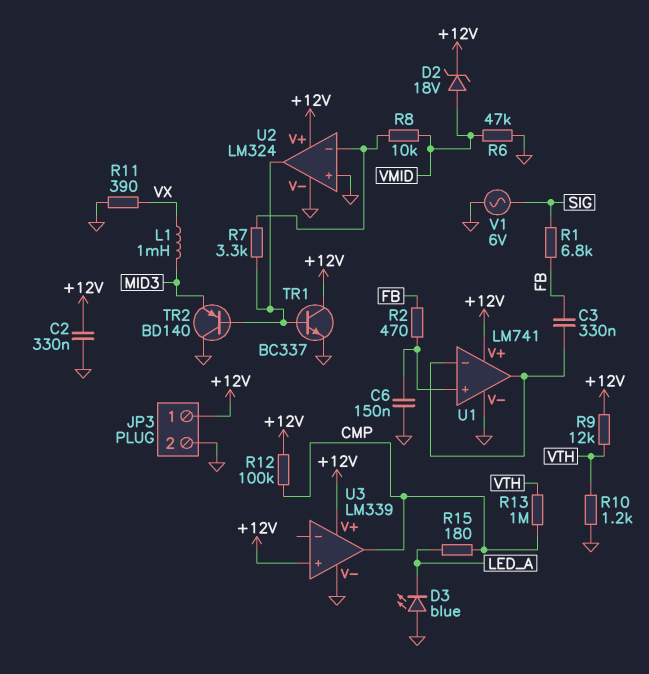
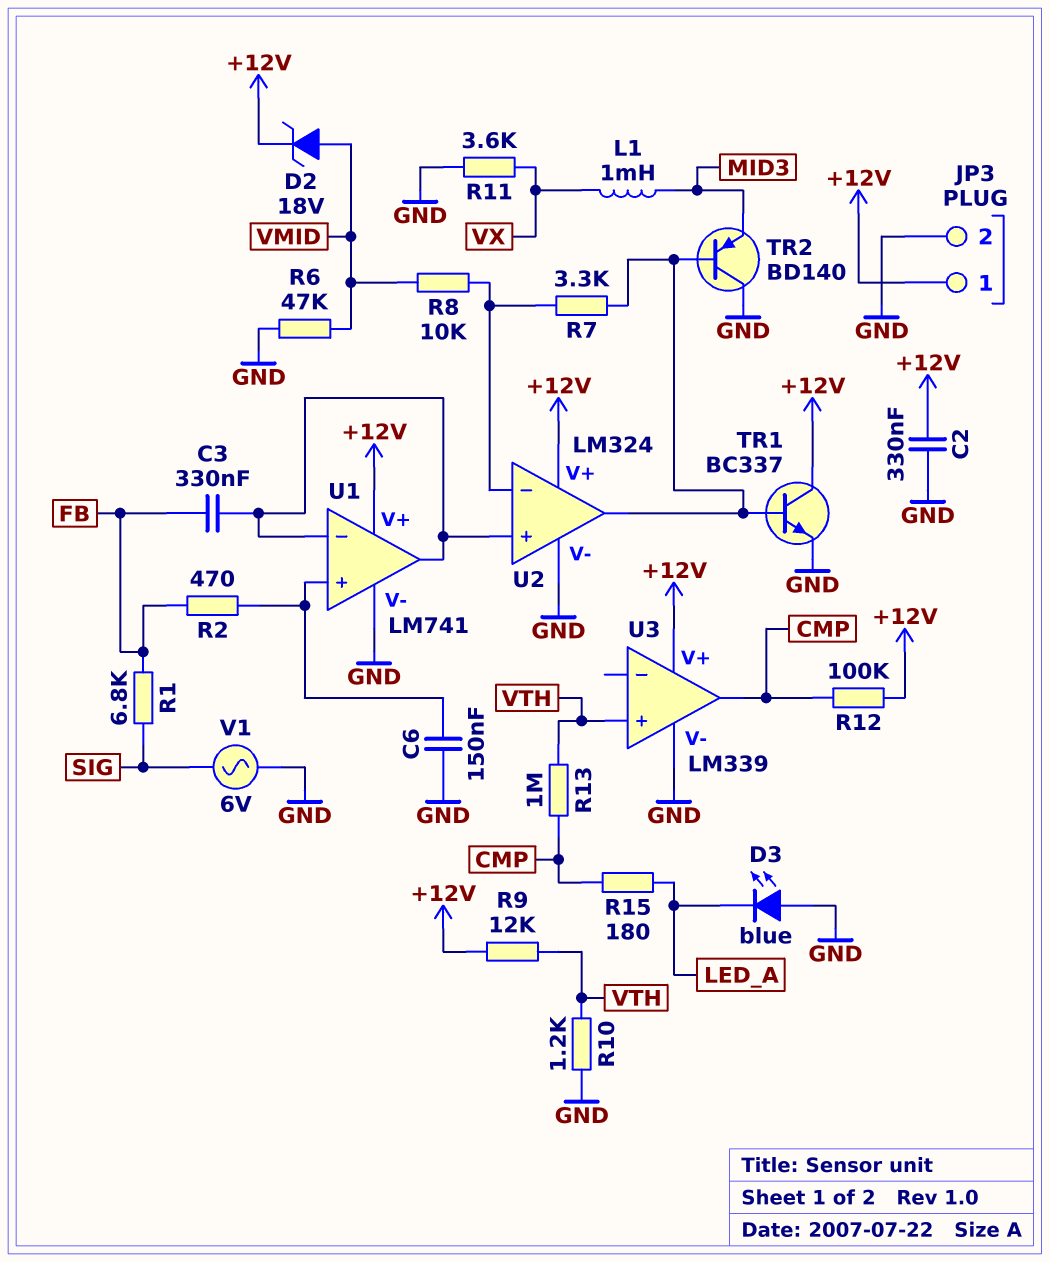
R11: 390 (GND, VX) -> 3.6k (GND, VX)
U2 pin in+: GND -> U1/in-
U3 pin in+: +12V -> VTH

